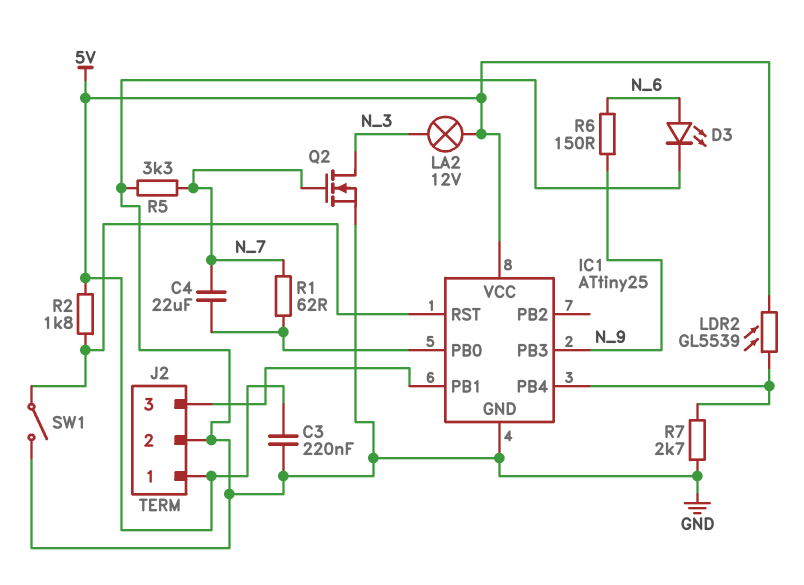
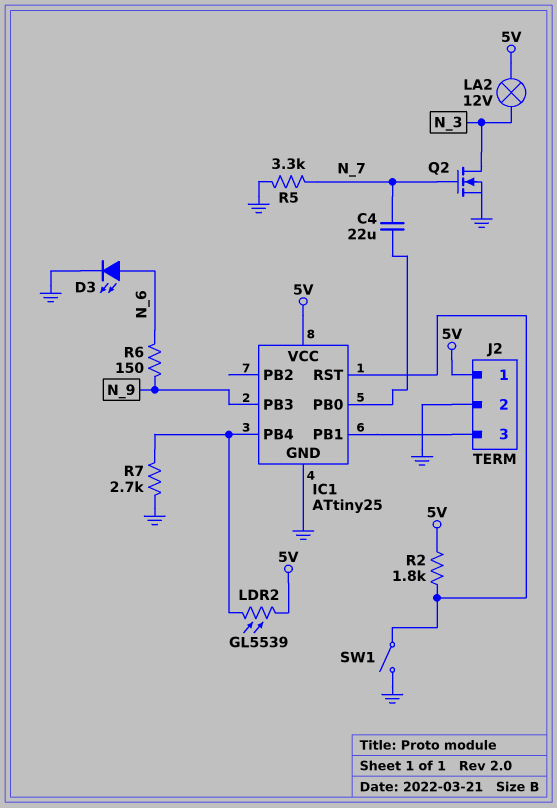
C3: 220nF (5V, GND) -> none
R1: 62 (IC1/PB0, N_7) -> none

